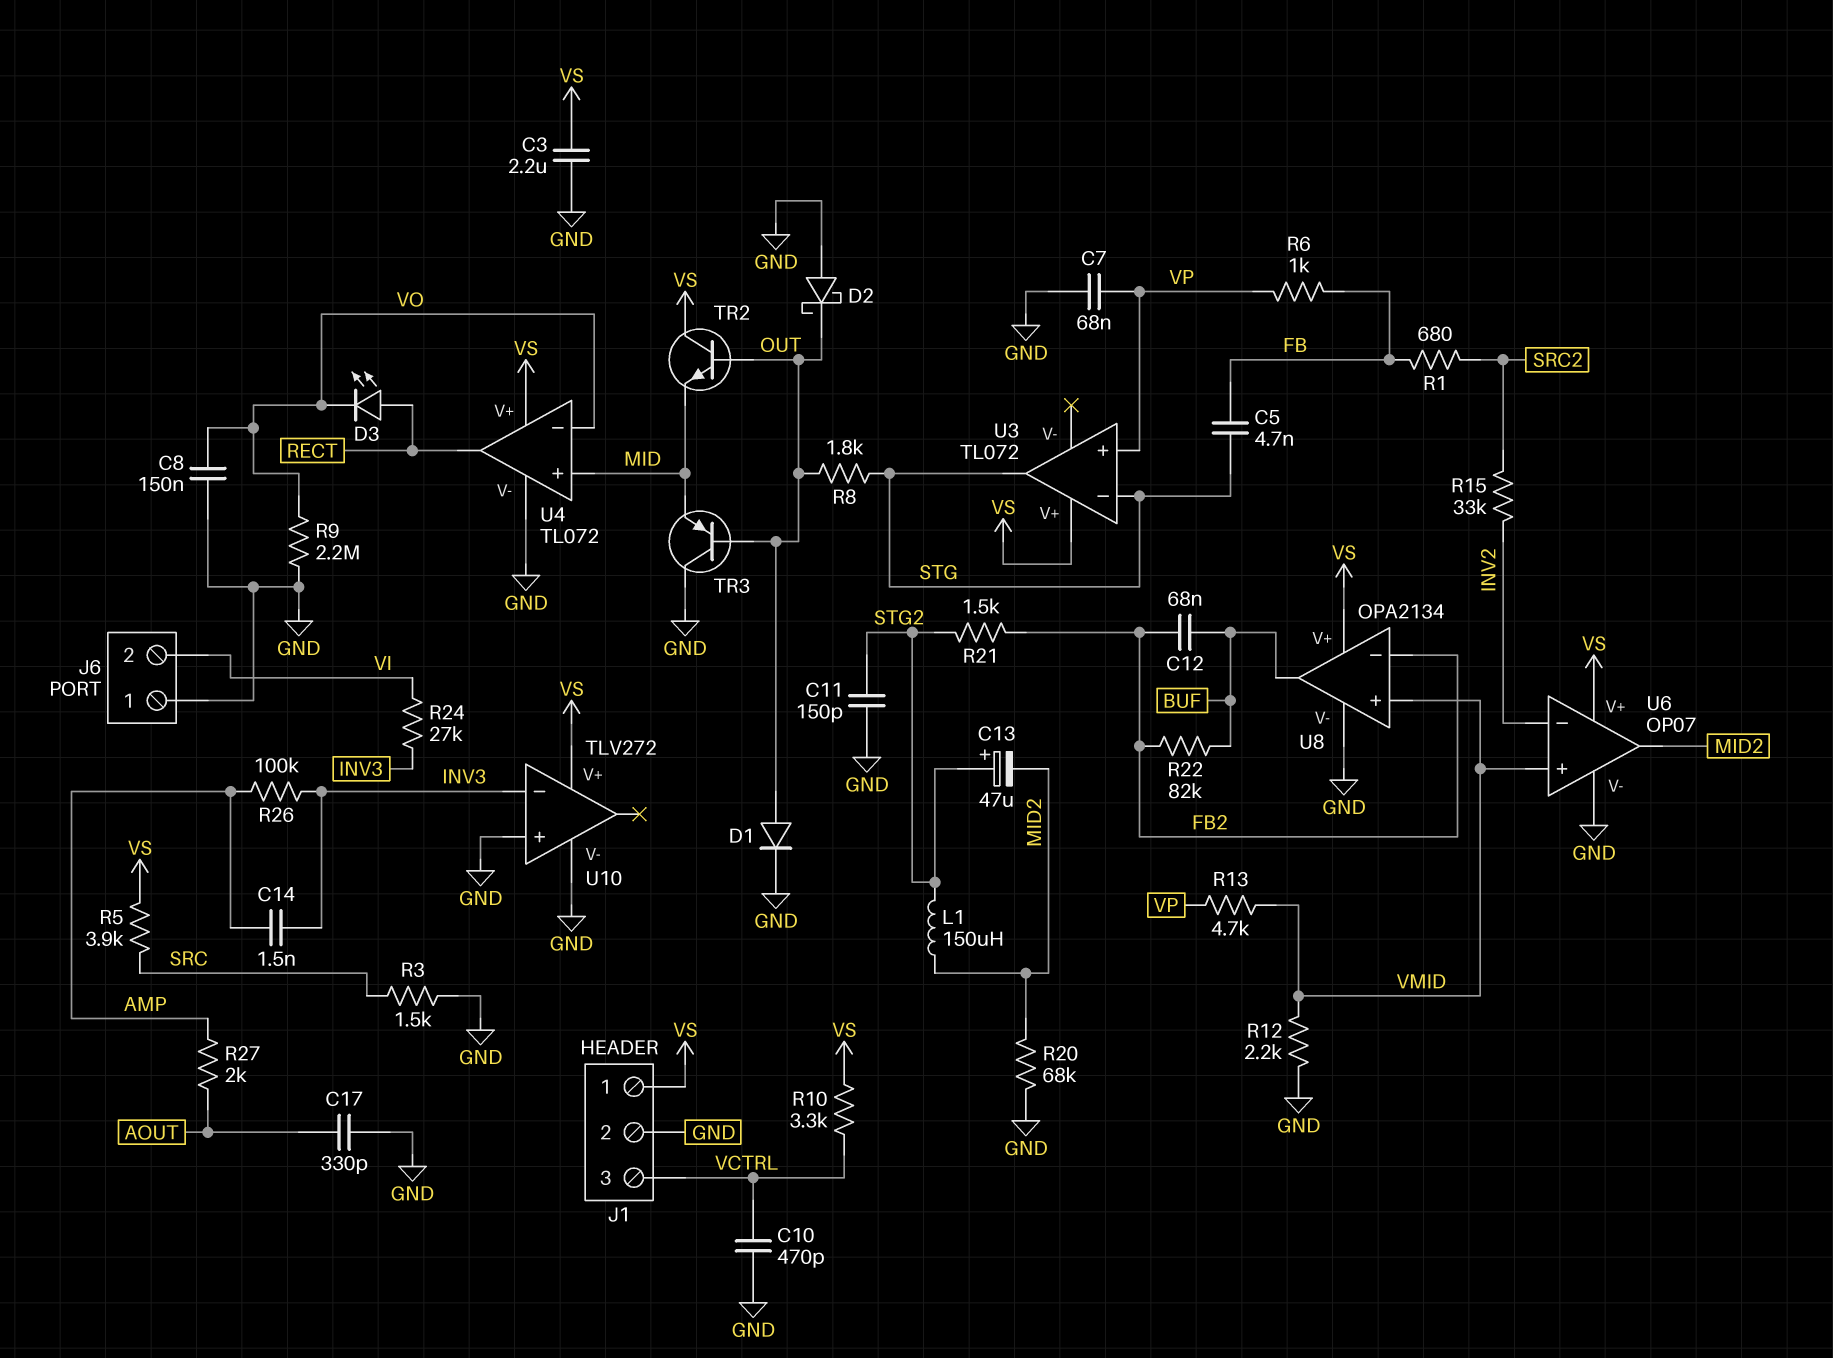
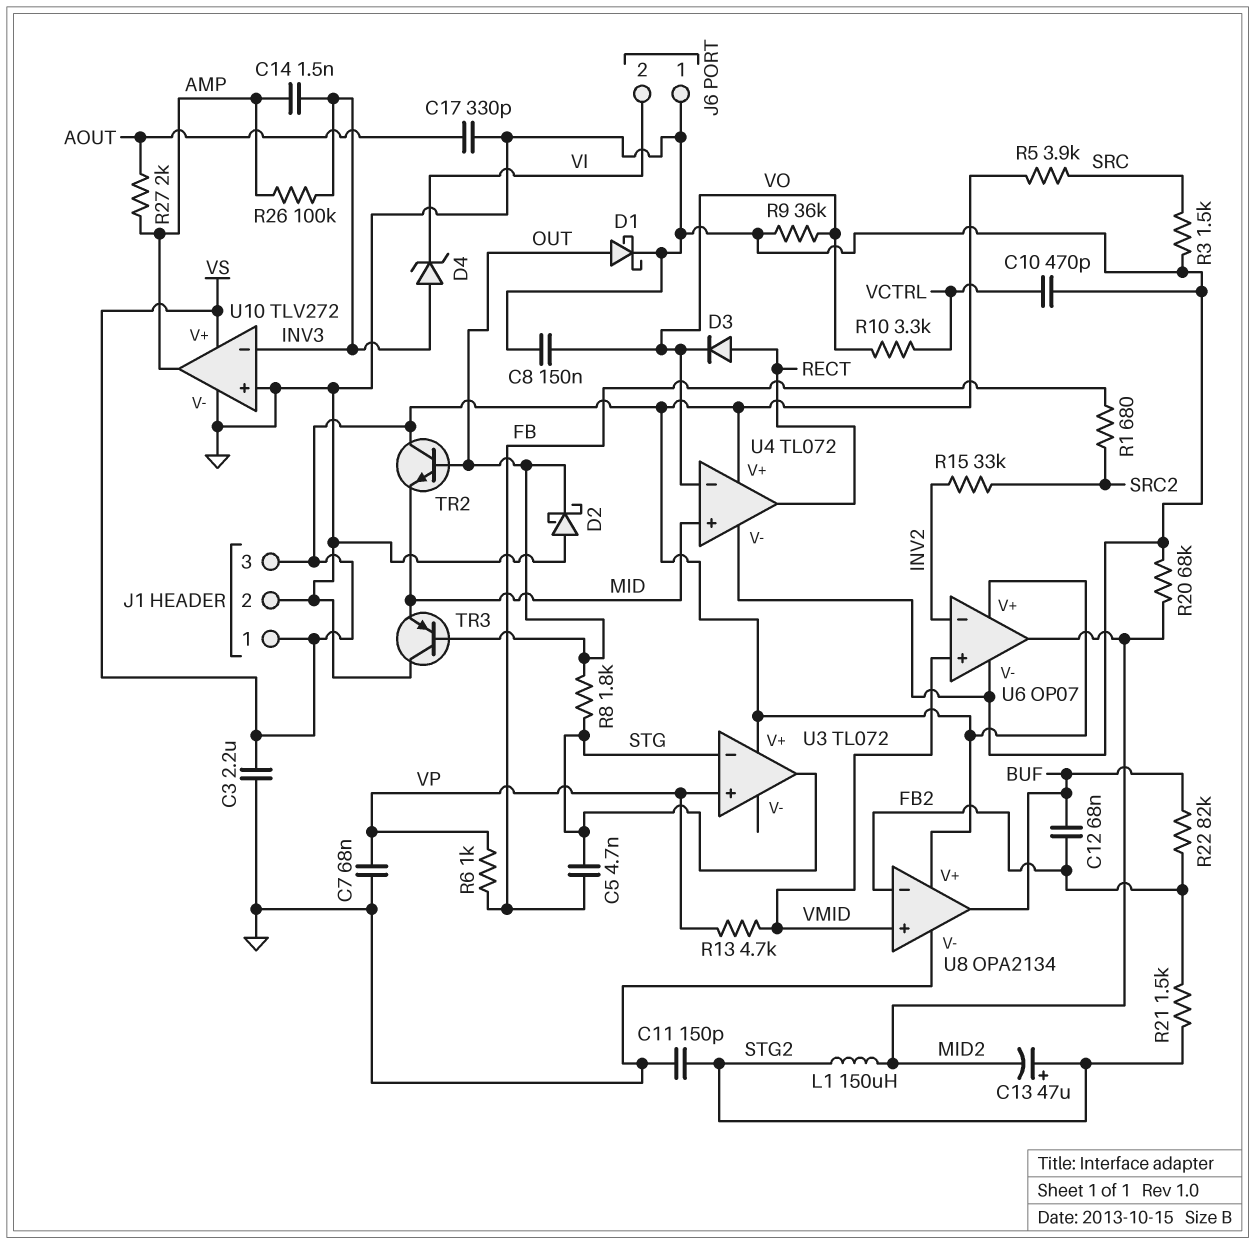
D1: diode (A OUT, K GND) -> schottky (A OUT, K GND)
D3: LED (A RECT, K VO) -> diode (A RECT, K VO)
D4: none -> zener (A INV3, K VI)
J1 pin 3: VCTRL -> VS
R9: 2.2M (GND, VO) -> 36k (GND, VO)
R10: 3.3k (VCTRL, VS) -> 3.3k (VCTRL, VO)
R12: 2.2k (GND, VMID) -> none
R24: 27k (INV3, VI) -> none
U10 pin out: none -> AMP

